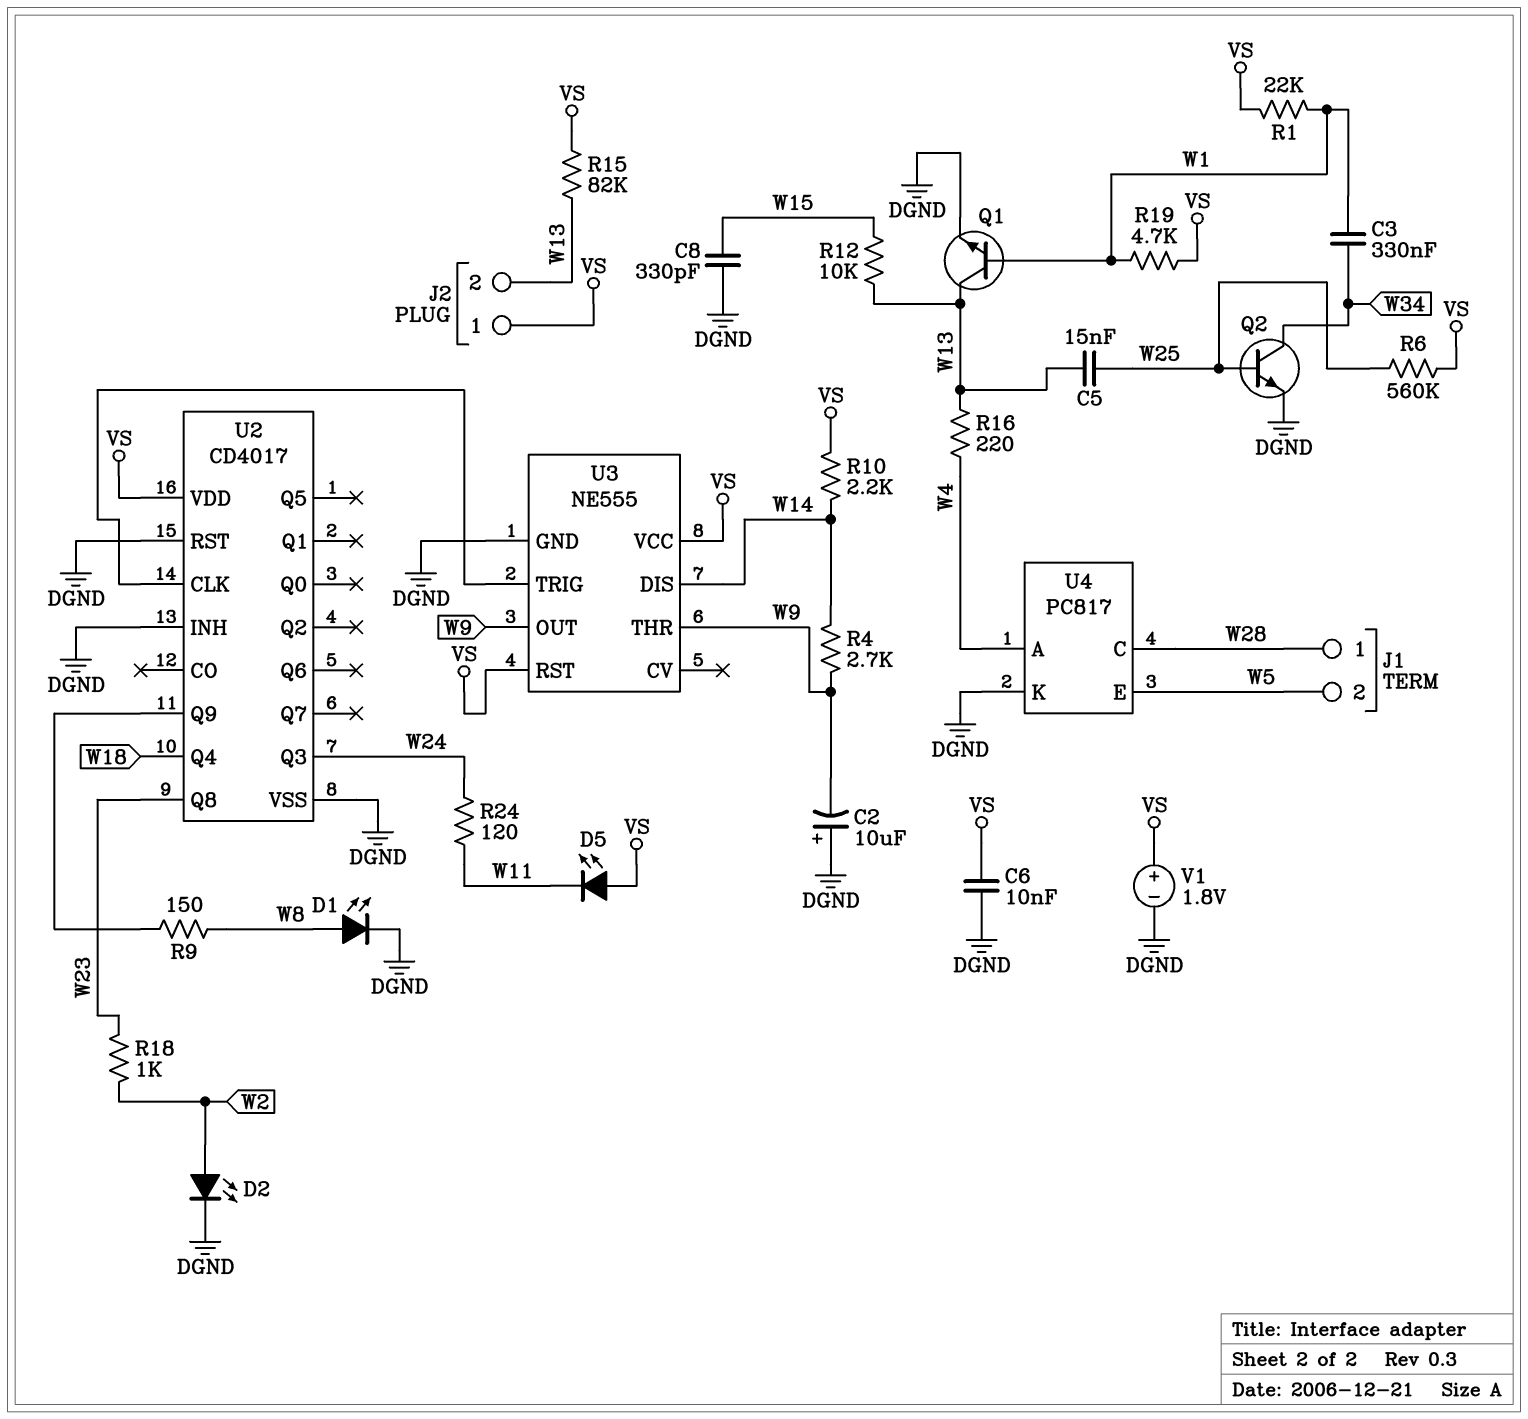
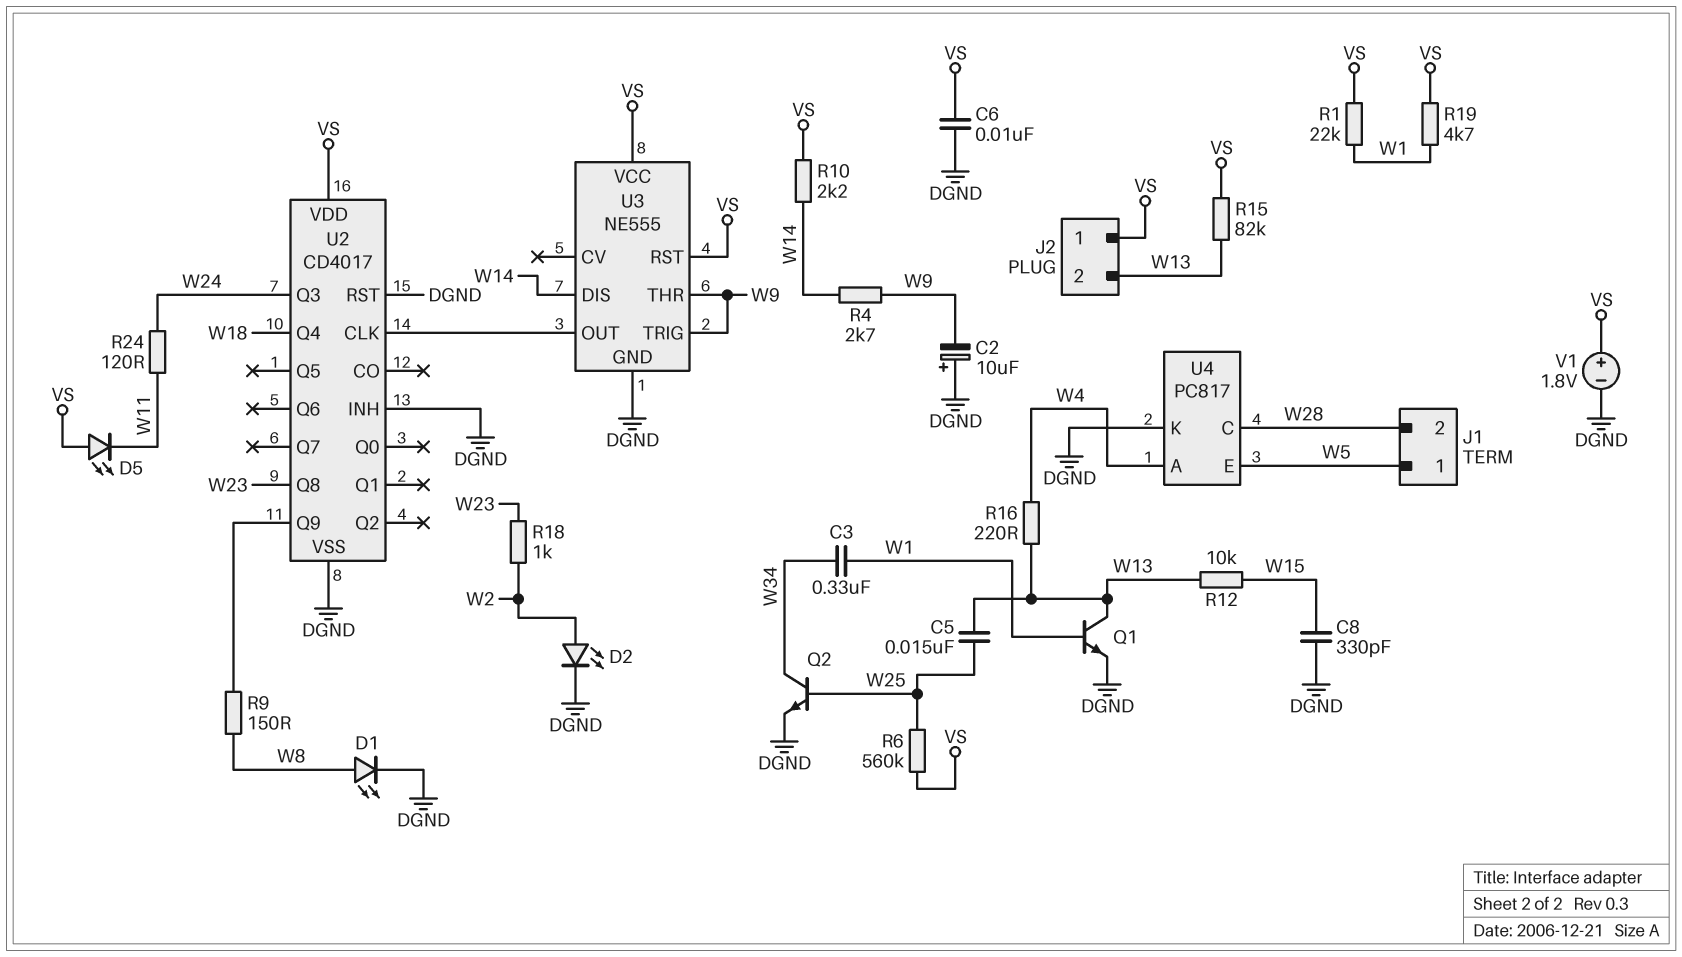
J1 pin 1: W28 -> W5
J1 pin 2: W5 -> W28
U3 pin OUT: W9 -> U2/CLK
U3 pin TRIG: U2/CLK -> W9

